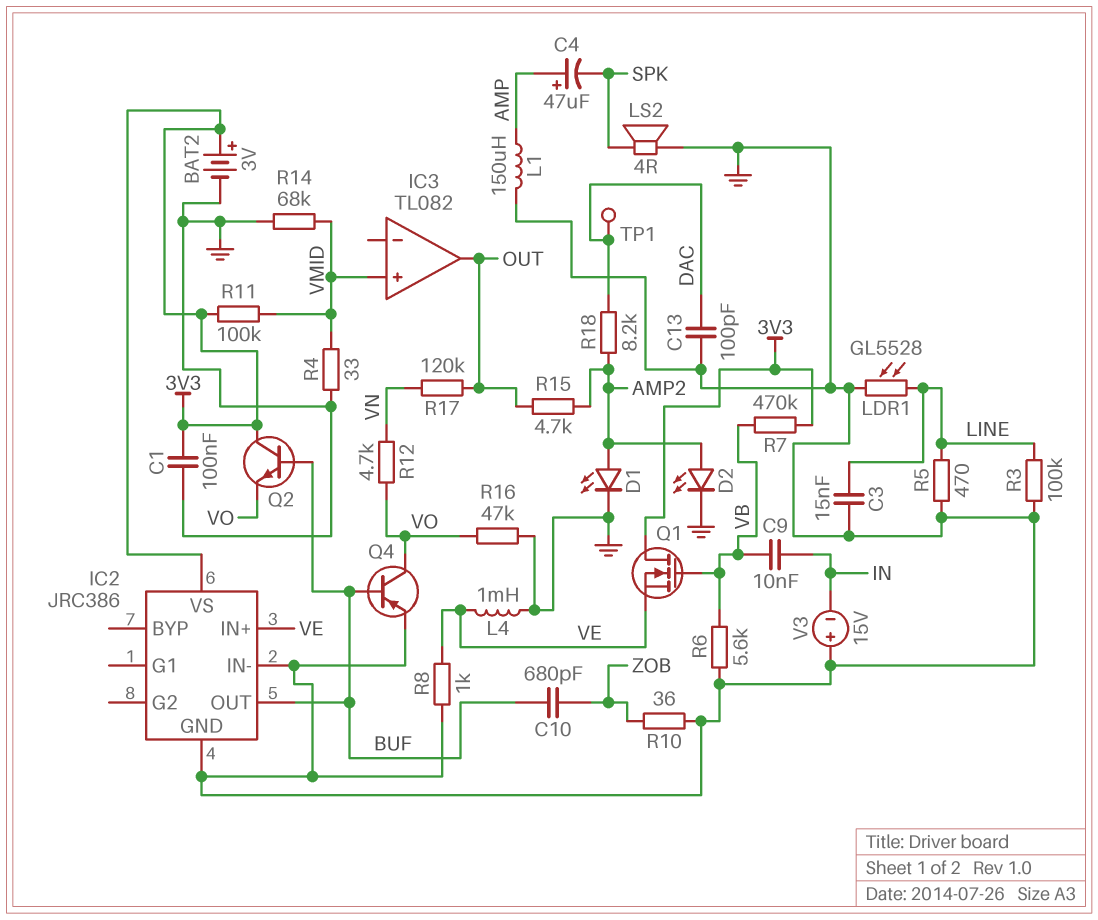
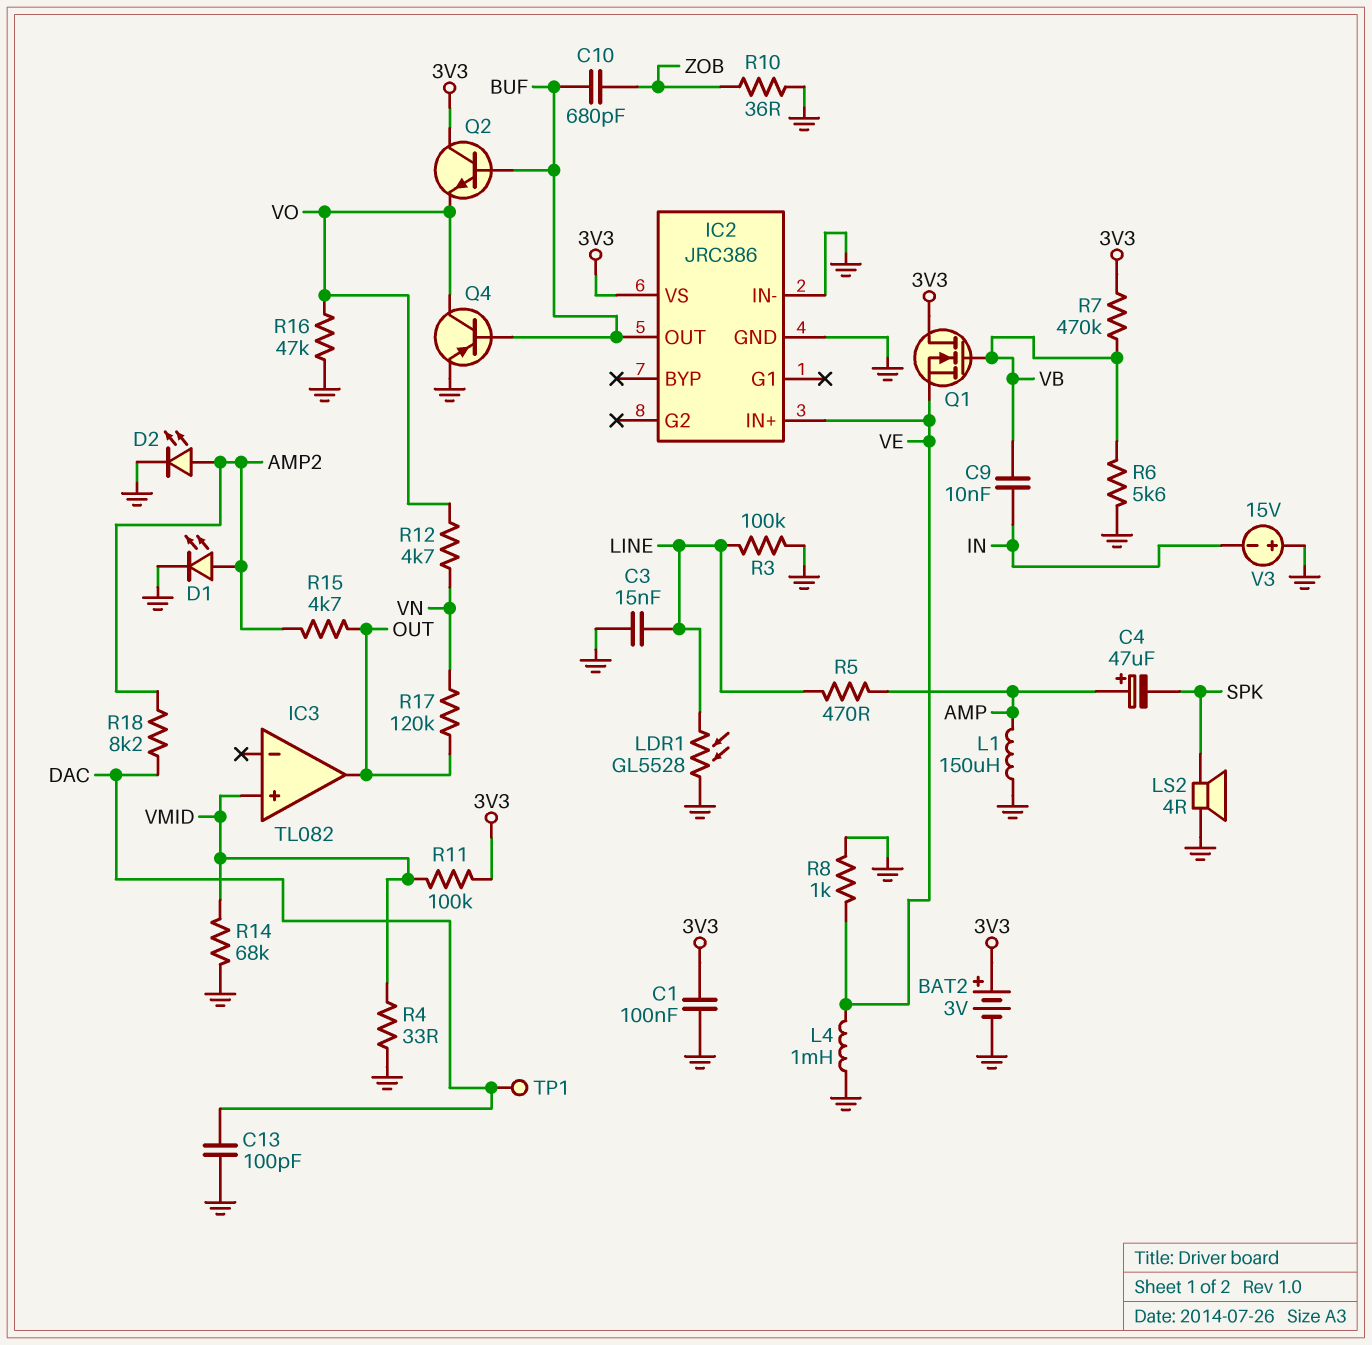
R5: 470 (GND, LINE) -> 470 (AMP, LINE)

